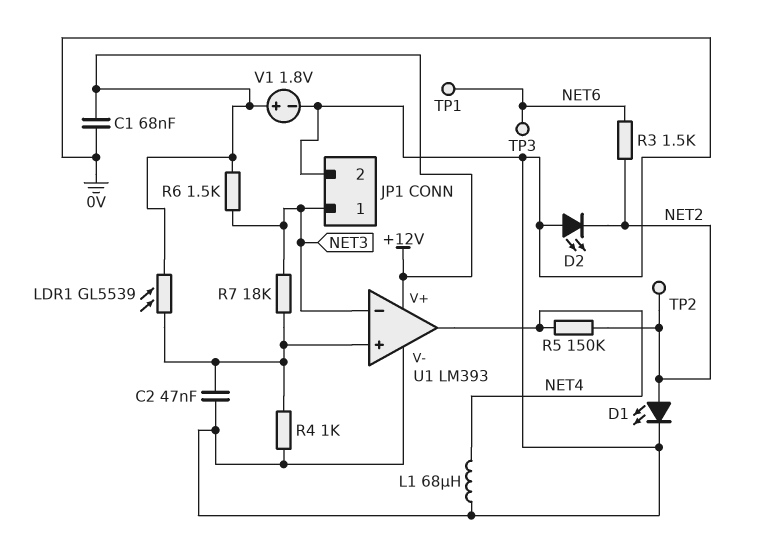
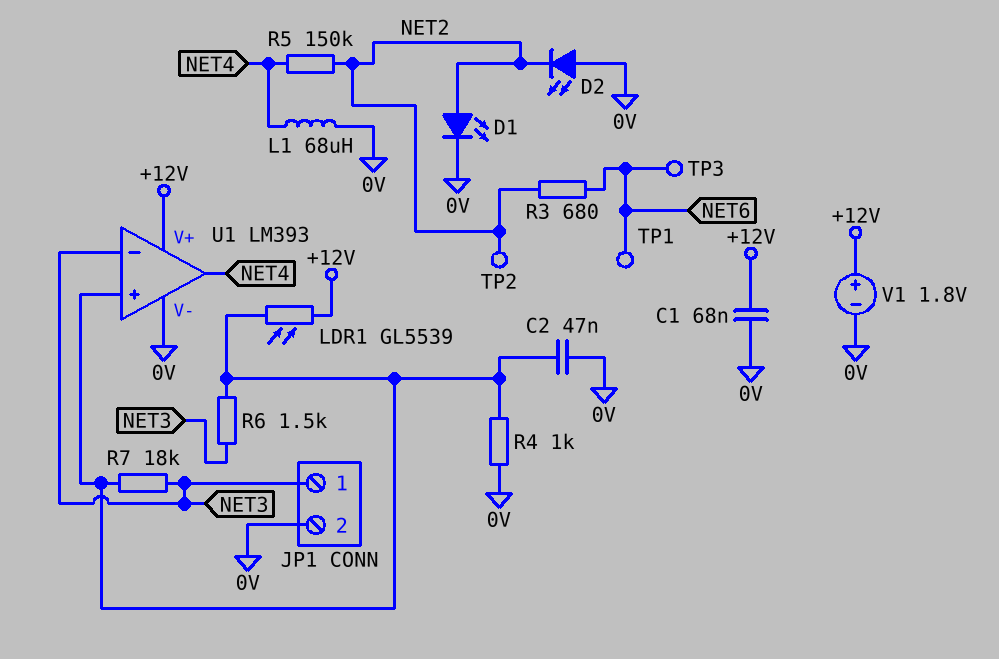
R3: 1.5k (NET2, NET6) -> 680 (NET2, NET6)
R6: 1.5k (+12V, NET3) -> 1.5k (NET3, U1/in+)

